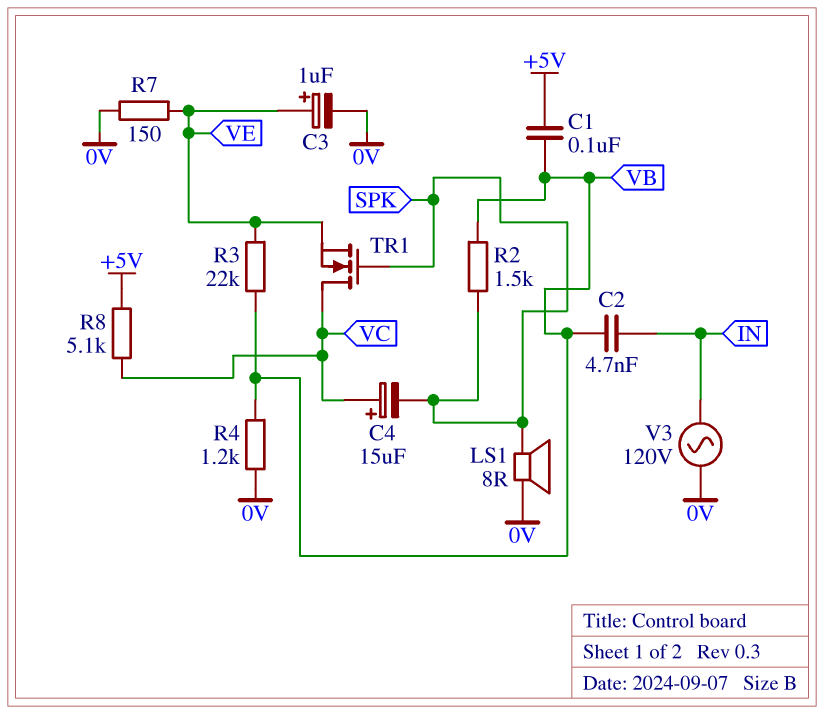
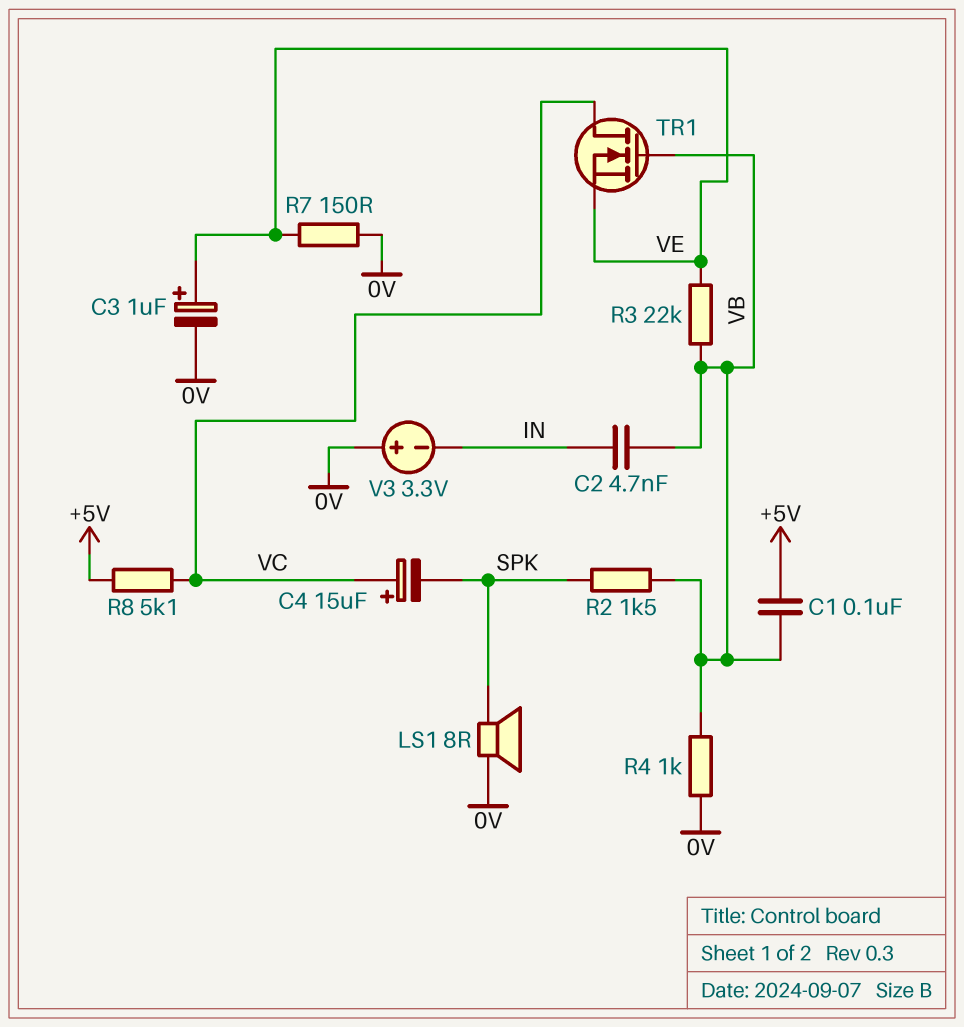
R4: 1.2k (0V, VB) -> 1k (0V, VB)
TR1: NMOS (G SPK, D VC, S VE) -> NMOS (G VB, D VC, S VE)
V3: AC 120V (0V, IN) -> 3.3V (plus 0V, minus IN)

